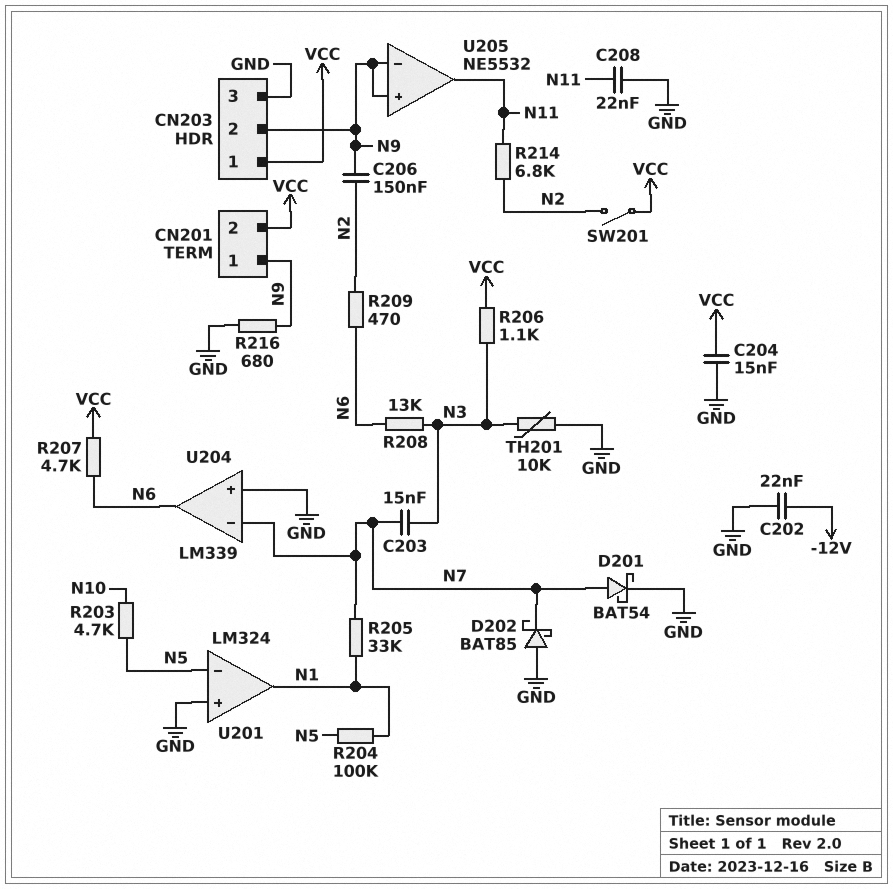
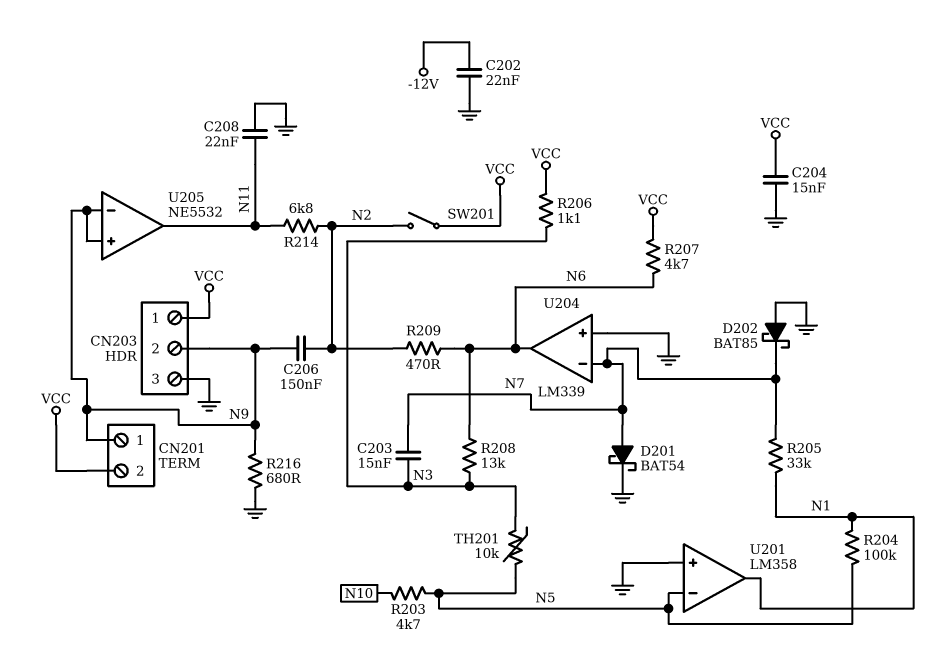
TH201: 10k (GND, N3) -> 10k (N3, N5)
U201: LM324 -> LM358

